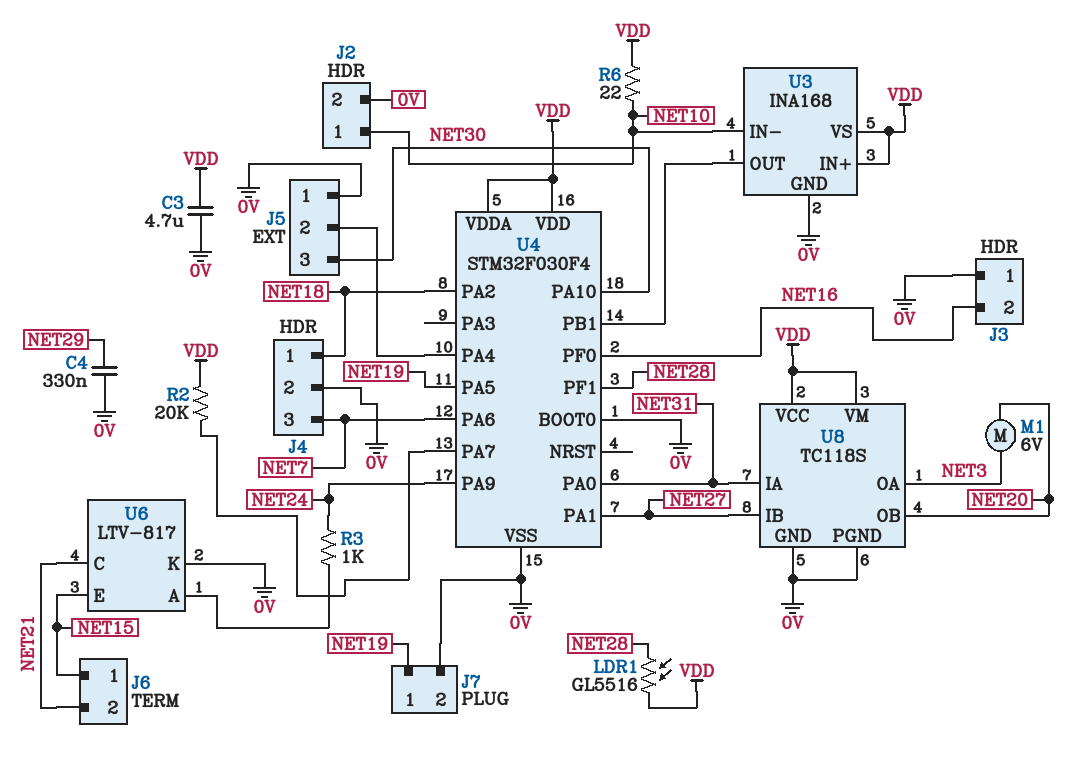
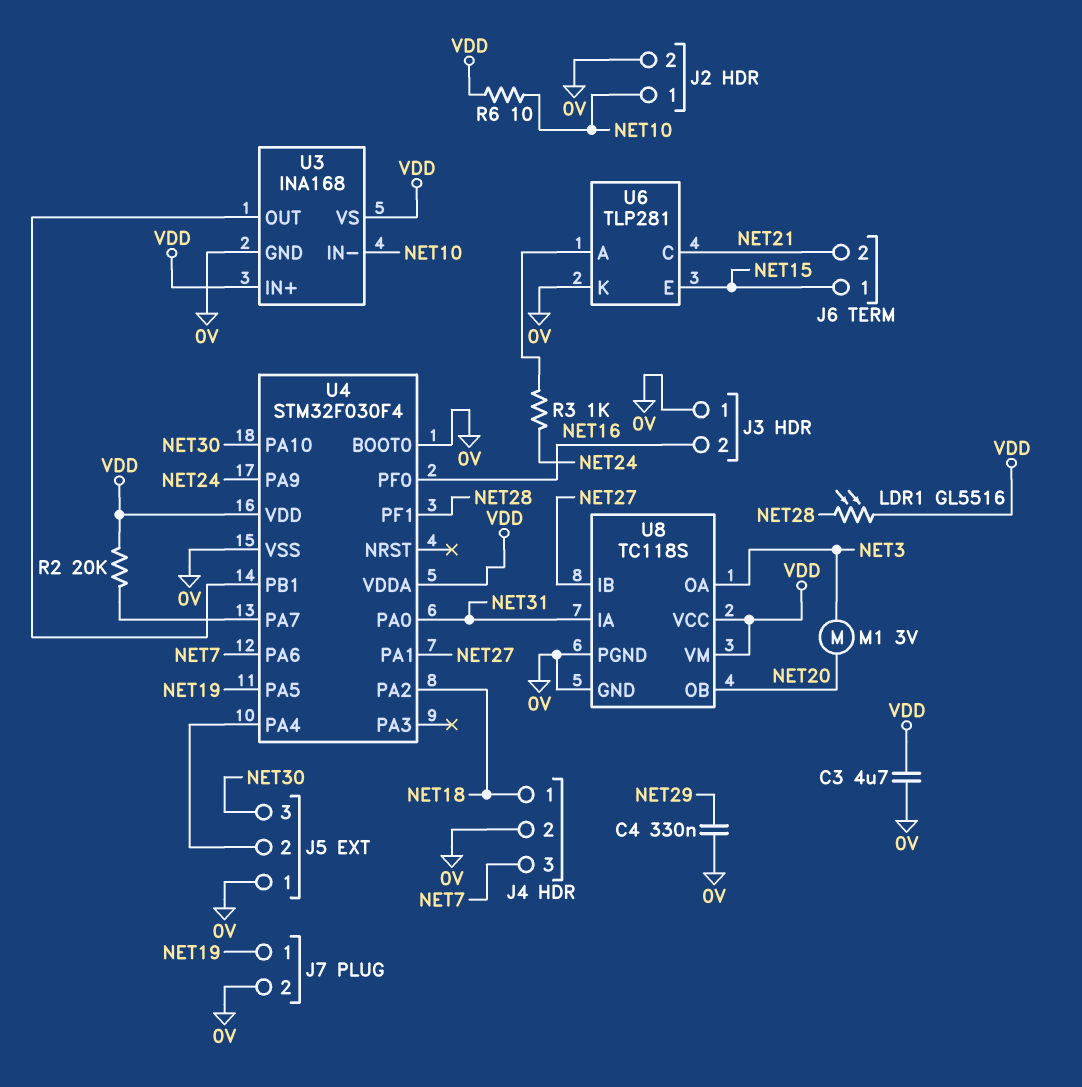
M1: motor 6V (NET3, NET20) -> motor 3V (NET3, NET20)
R6: 22 (NET10, VDD) -> 10 (NET10, VDD)
U6: LTV-817 -> TLP281

